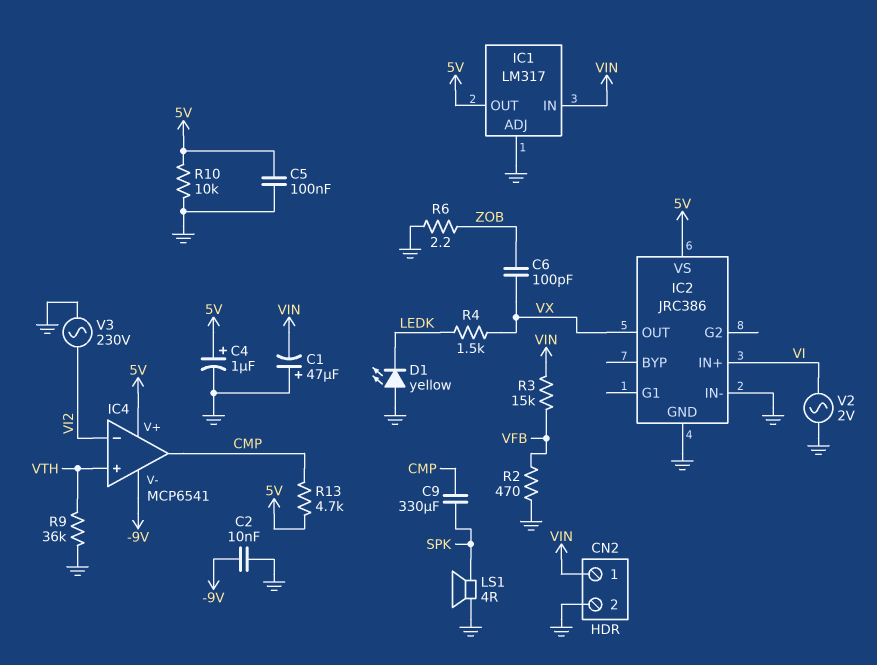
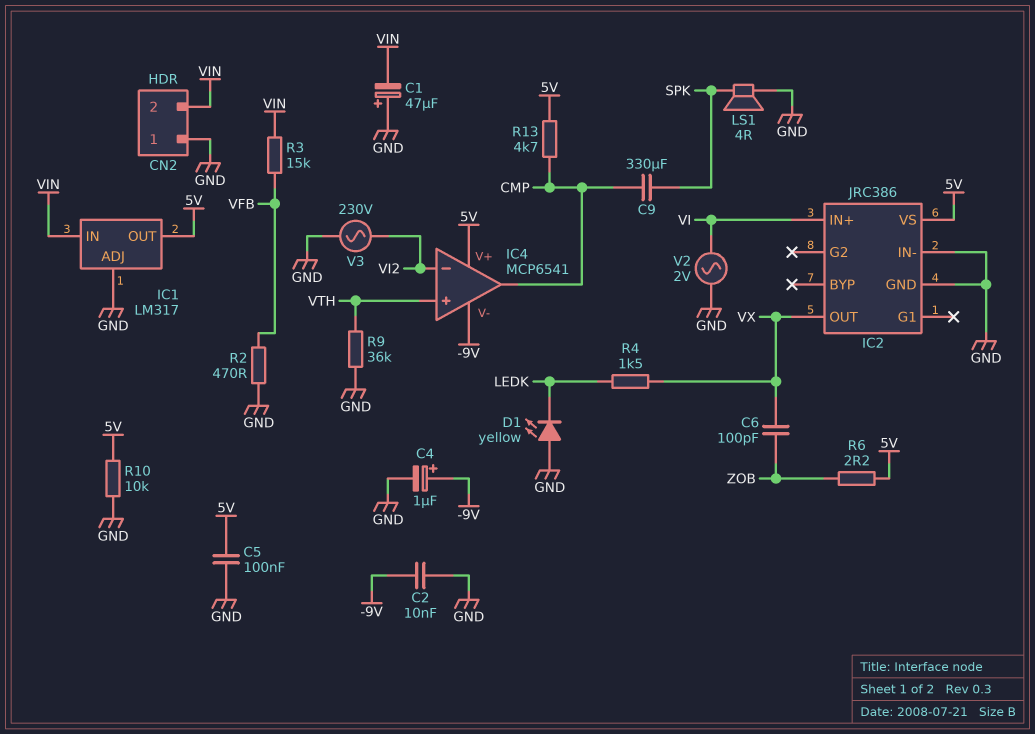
C4: 1uF (plus 5V, minus GND) -> 1uF (plus -9V, minus GND)
CN2 pin 1: VIN -> GND
CN2 pin 2: GND -> VIN
R6: 2.2 (GND, ZOB) -> 2.2 (5V, ZOB)

